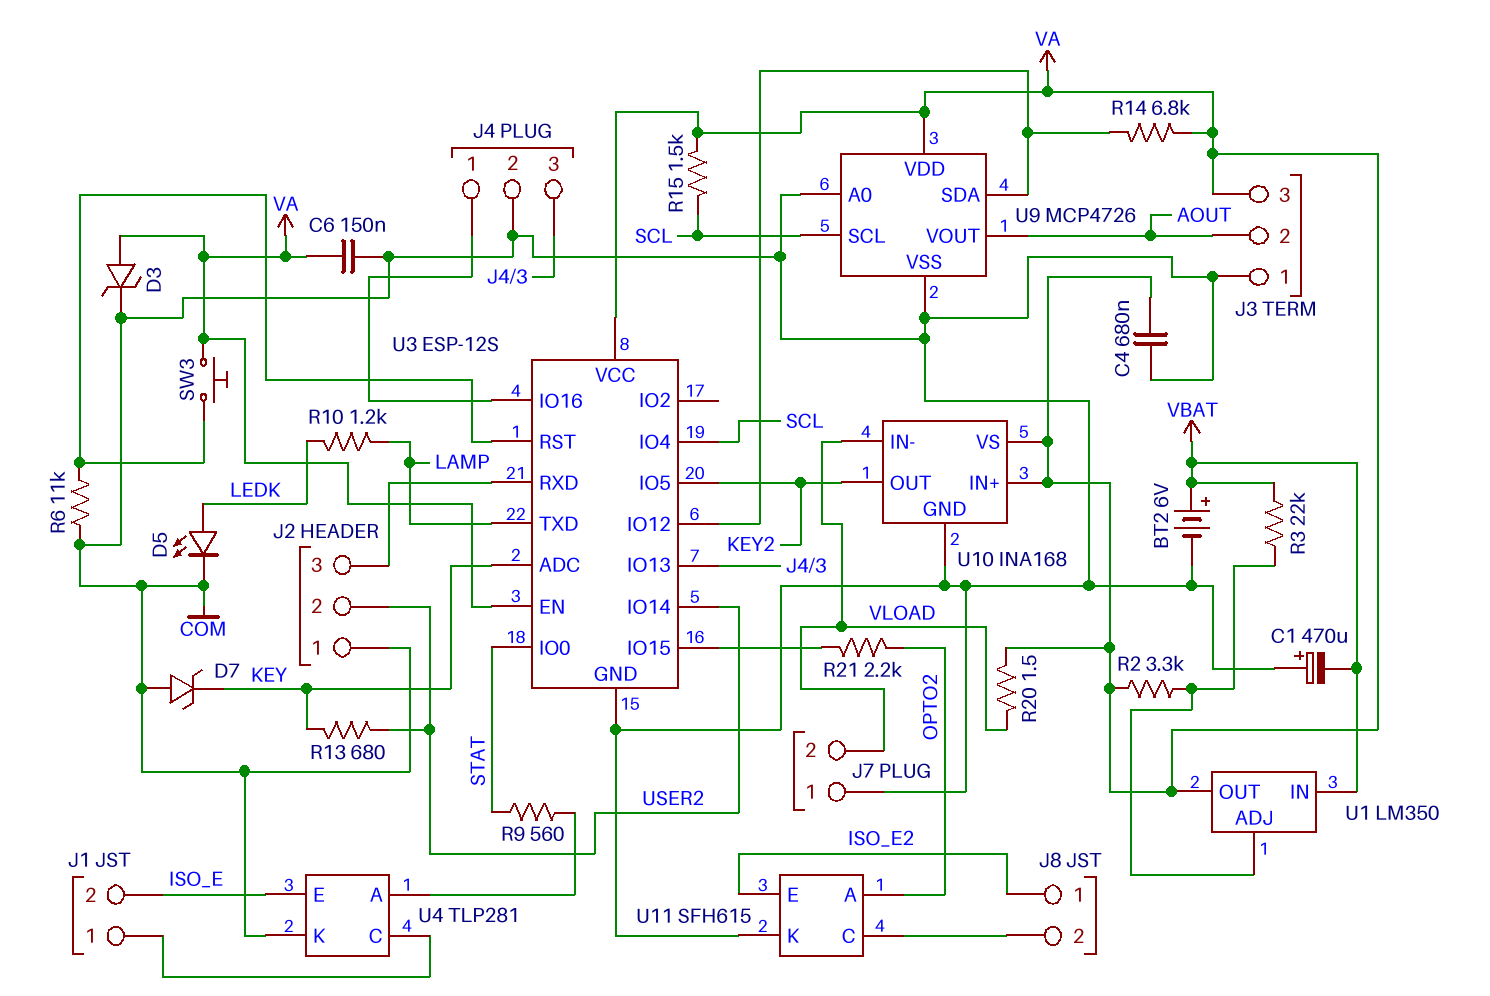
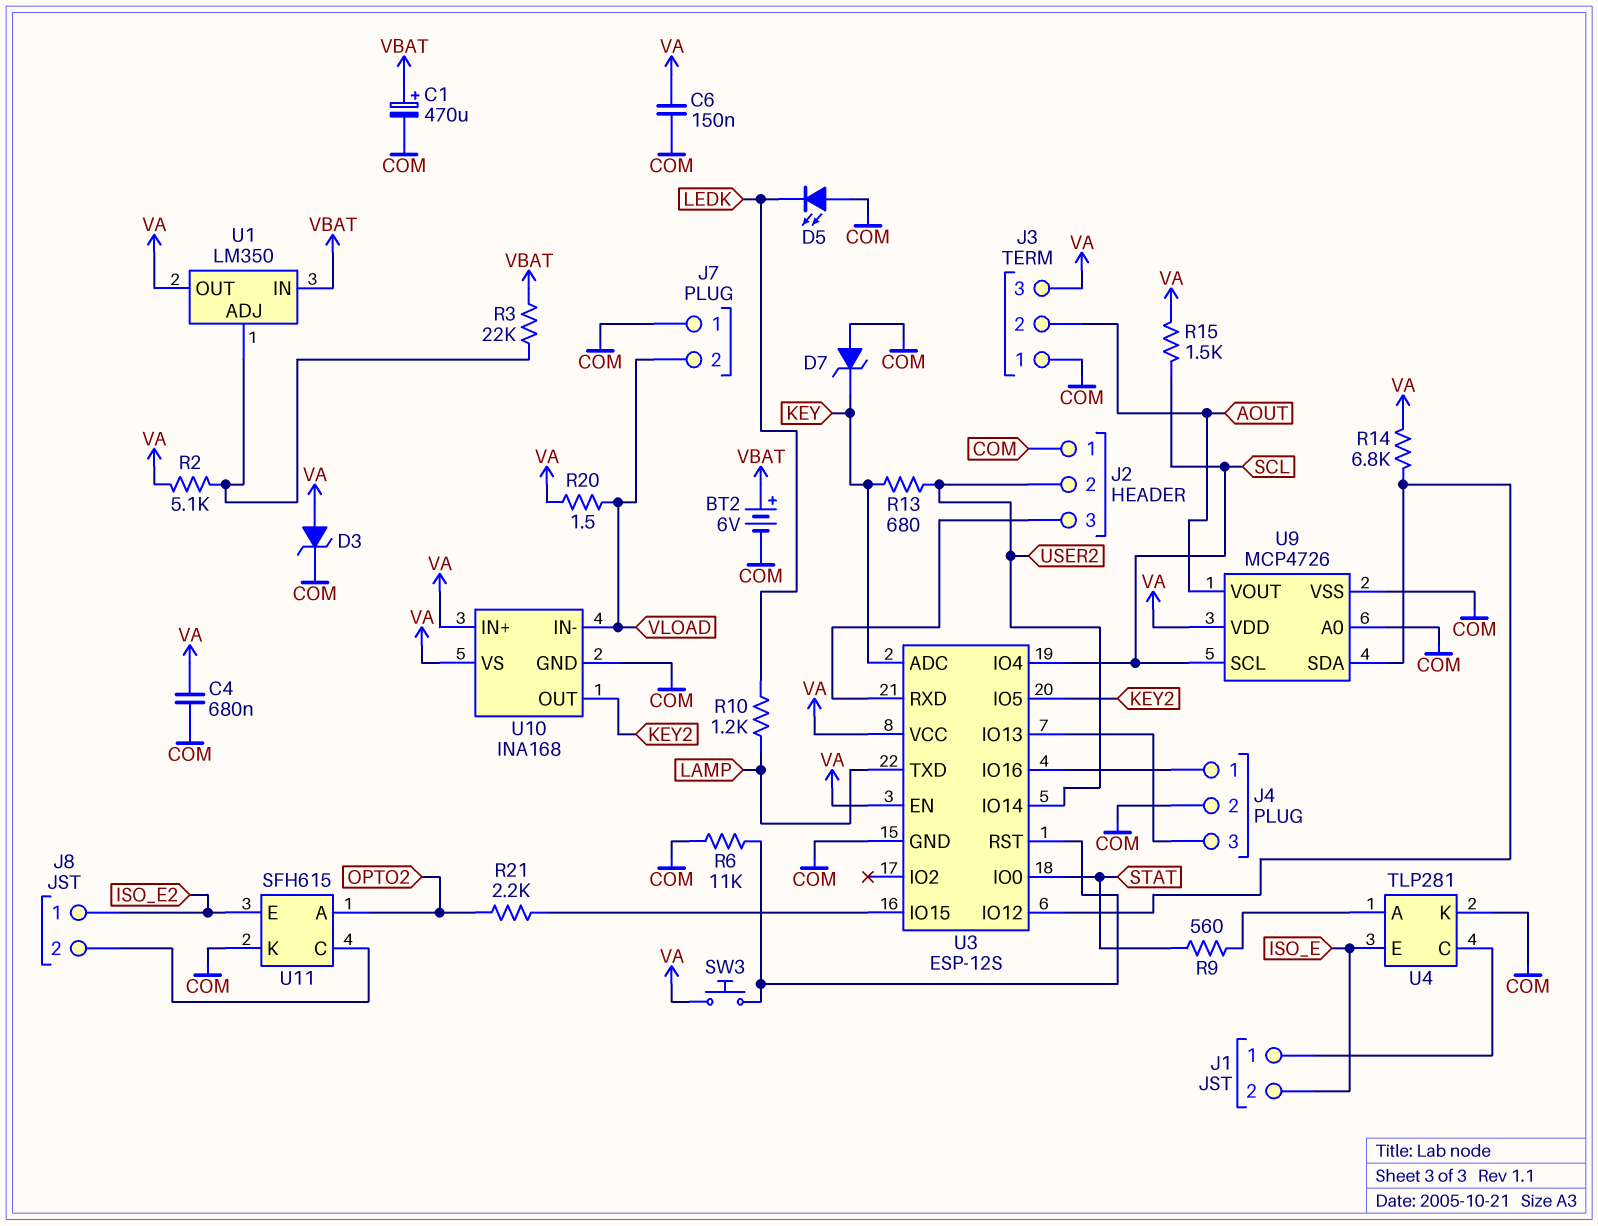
C1: 470uF (plus COM, minus VBAT) -> 470uF (plus VBAT, minus COM)
D5: LED (A LEDK, K COM) -> LED (A COM, K LEDK)
R2: 3.3k (U1/ADJ, VA) -> 5.1k (U1/ADJ, VA)

